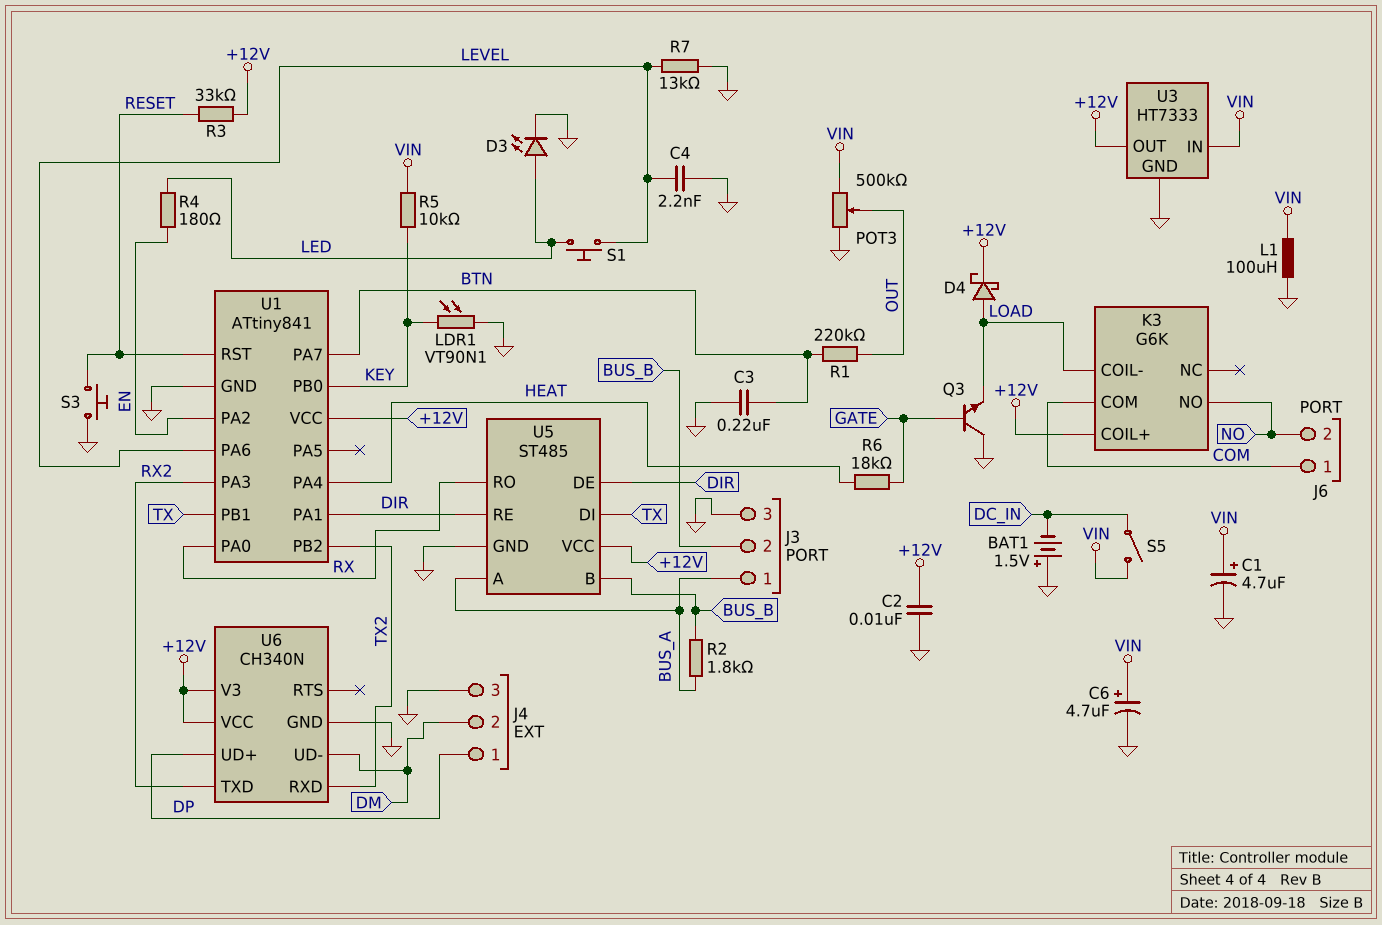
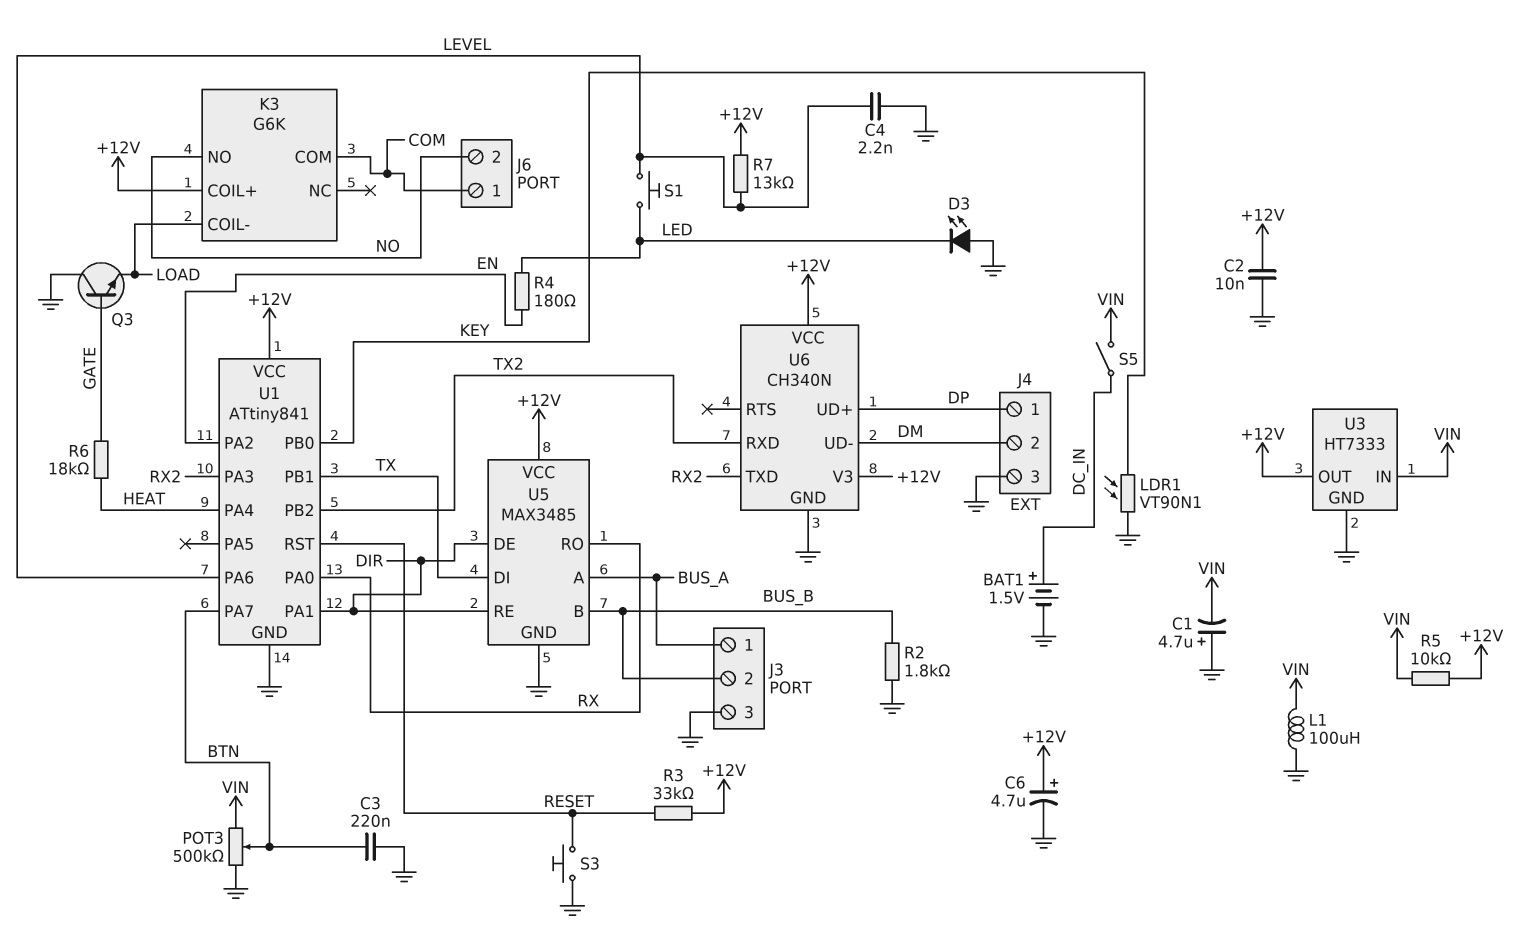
BAT1: 1.5V (plus GND, minus DC_IN) -> 1.5V (plus DC_IN, minus GND)
C1: 4.7uF (plus VIN, minus GND) -> 4.7uF (plus GND, minus VIN)
C6: 4.7uF (plus VIN, minus GND) -> 4.7uF (plus +12V, minus GND)
D3: LED (A LED, K GND) -> LED (A GND, K LED)
D4: schottky (A LOAD, K +12V) -> none
POT3: 500k (GND, VIN, wiper OUT) -> 500k (GND, VIN, wiper BTN)
R1: 220k (BTN, OUT) -> none
R2: 1.8k (BUS_A, BUS_B) -> 1.8k (BUS_B, GND)
R5: 10k (KEY, VIN) -> 10k (+12V, VIN)
R7: 13k (GND, LEVEL) -> 13k (+12V, LEVEL)
U5: ST485 -> MAX3485

